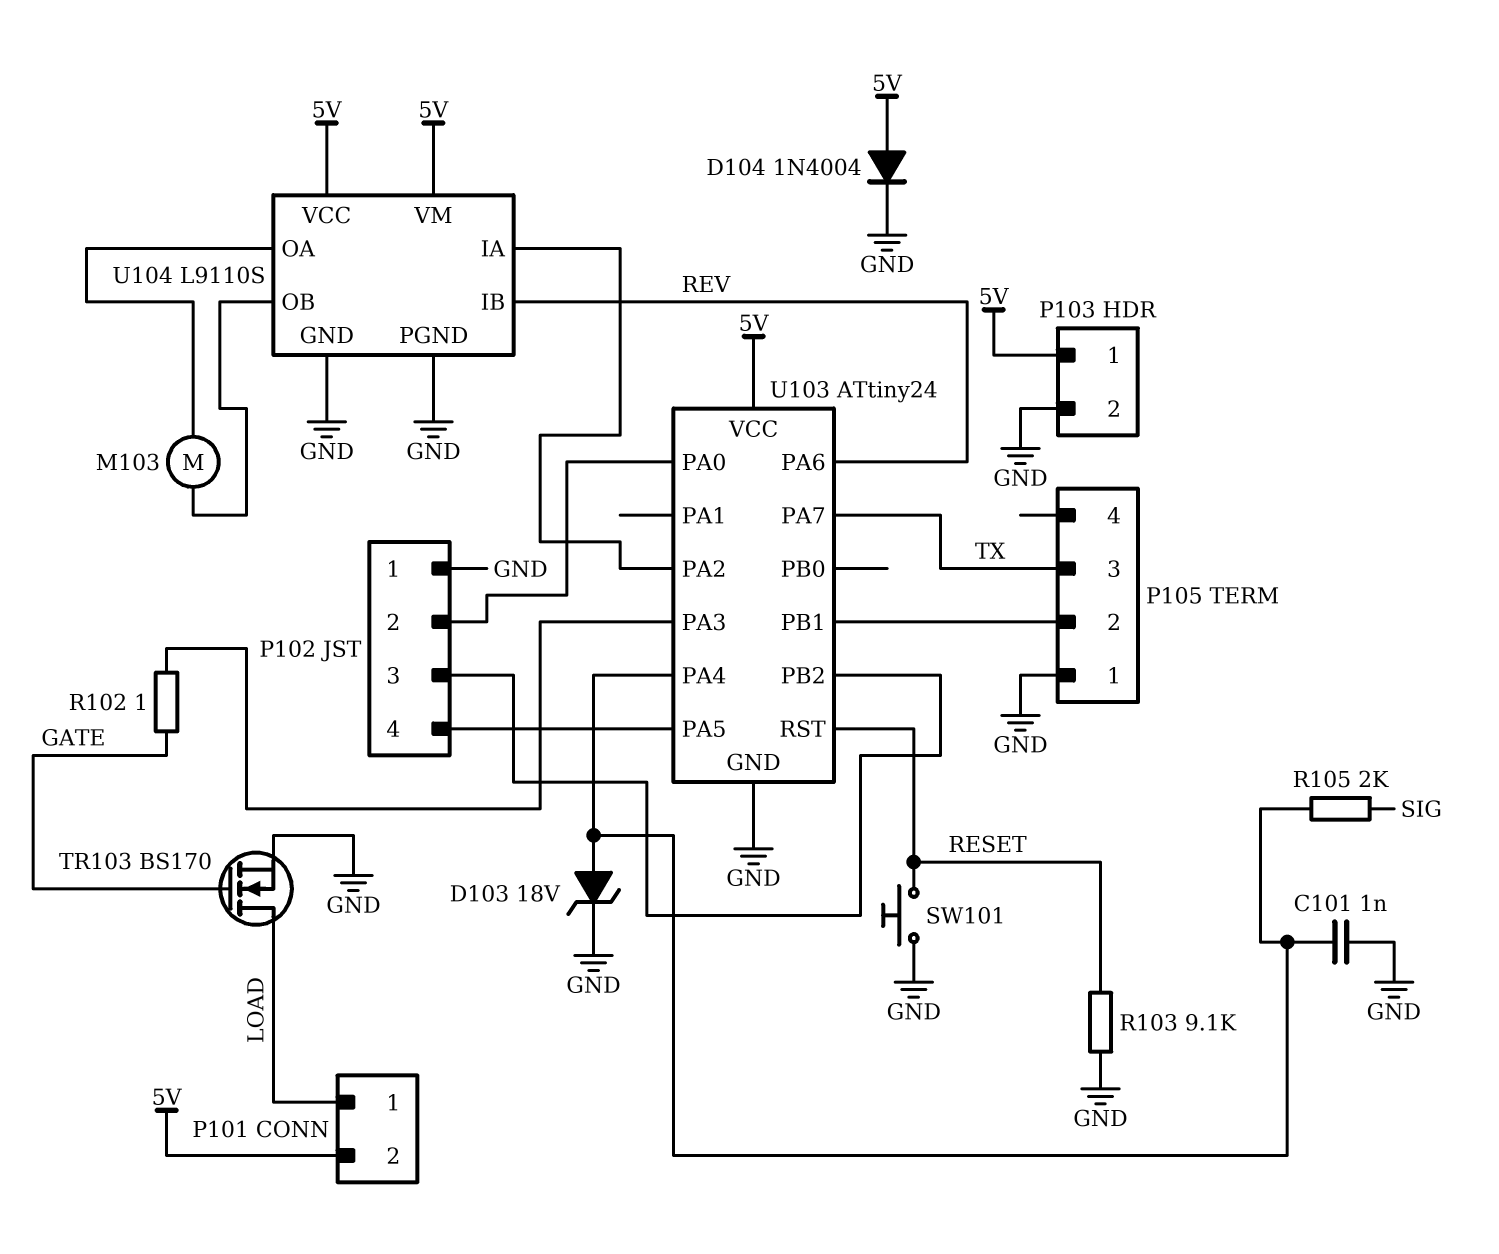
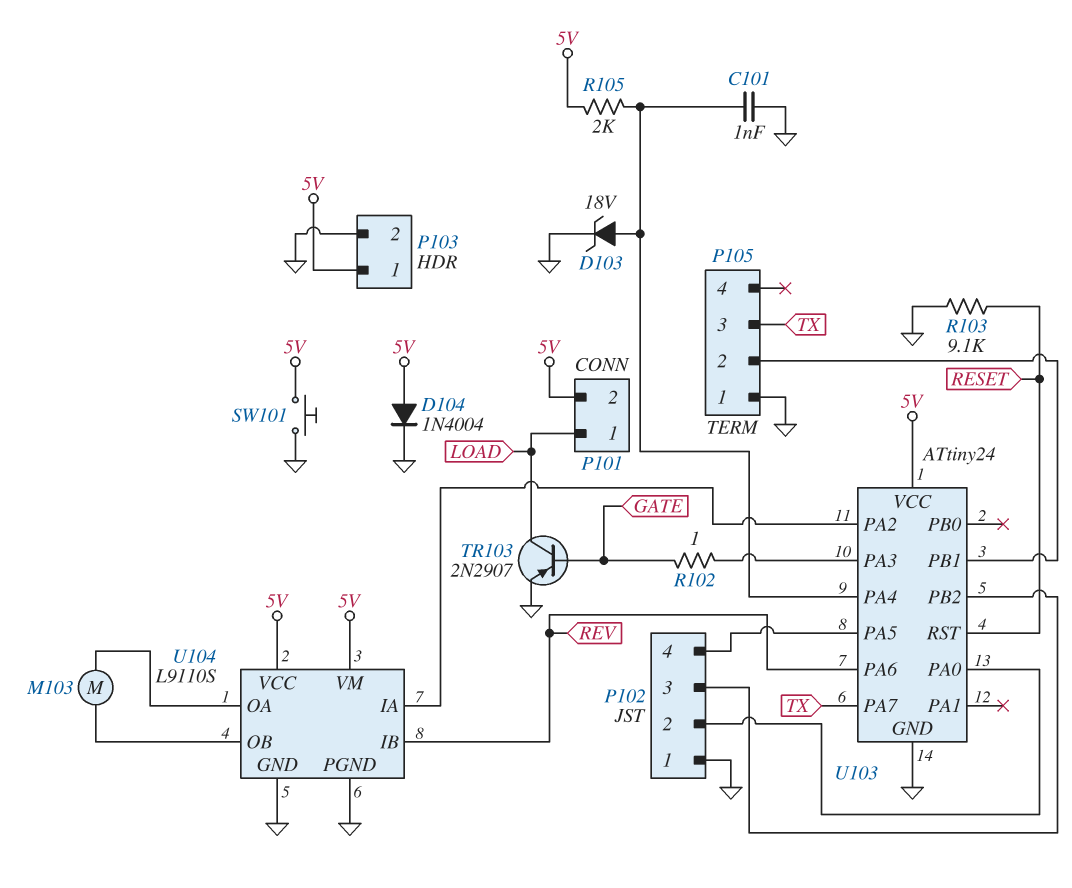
R105: 2k (SIG, U103/PA4) -> 2k (5V, U103/PA4)
SW101: button (GND, RESET) -> button (5V, GND)
TR103: NMOS BS170 (G GATE, D LOAD, S GND) -> PNP 2N2907 (B GATE, C LOAD, E GND)

